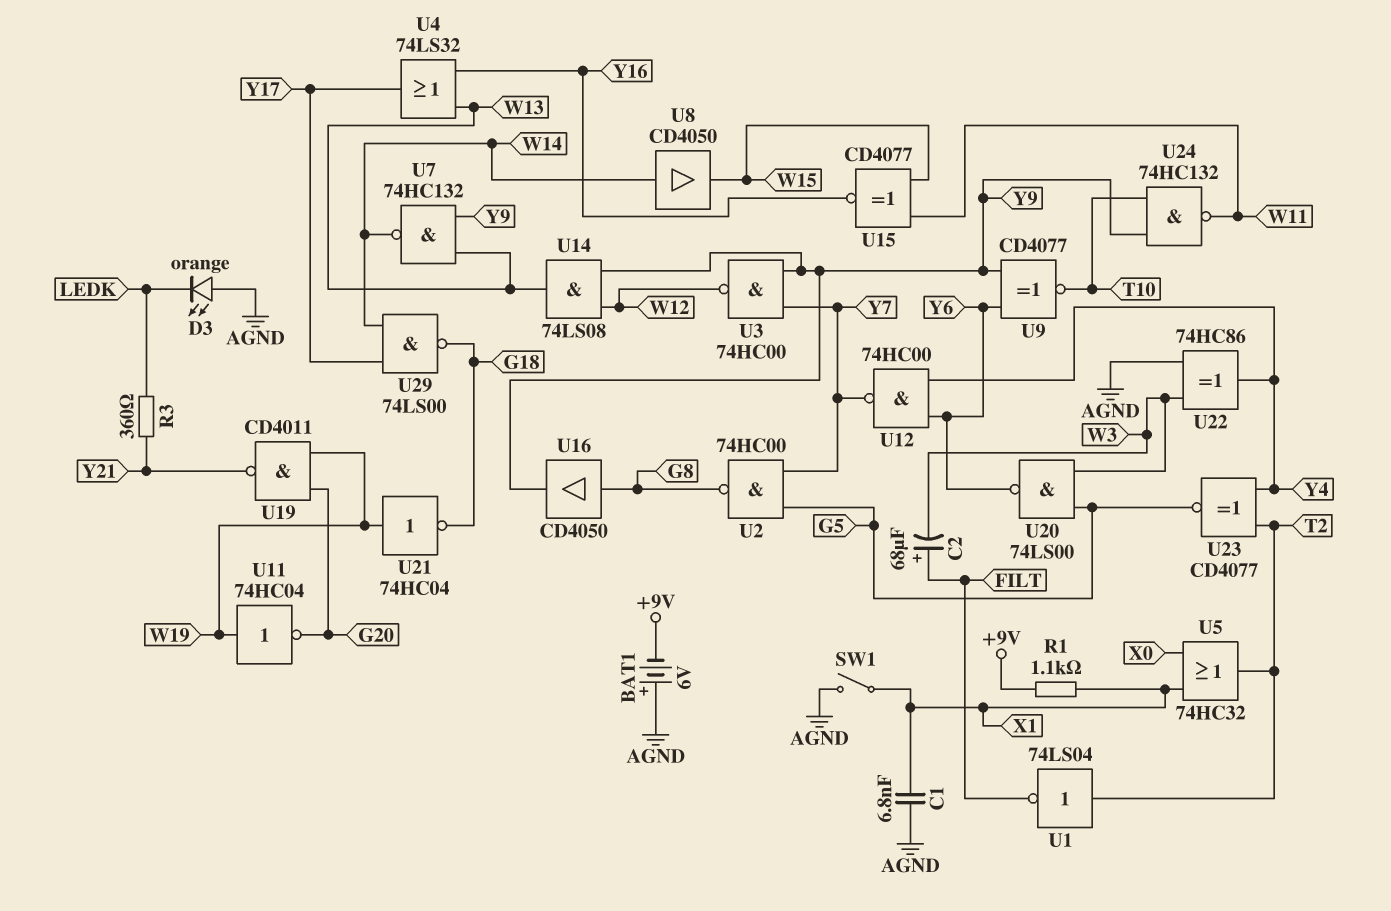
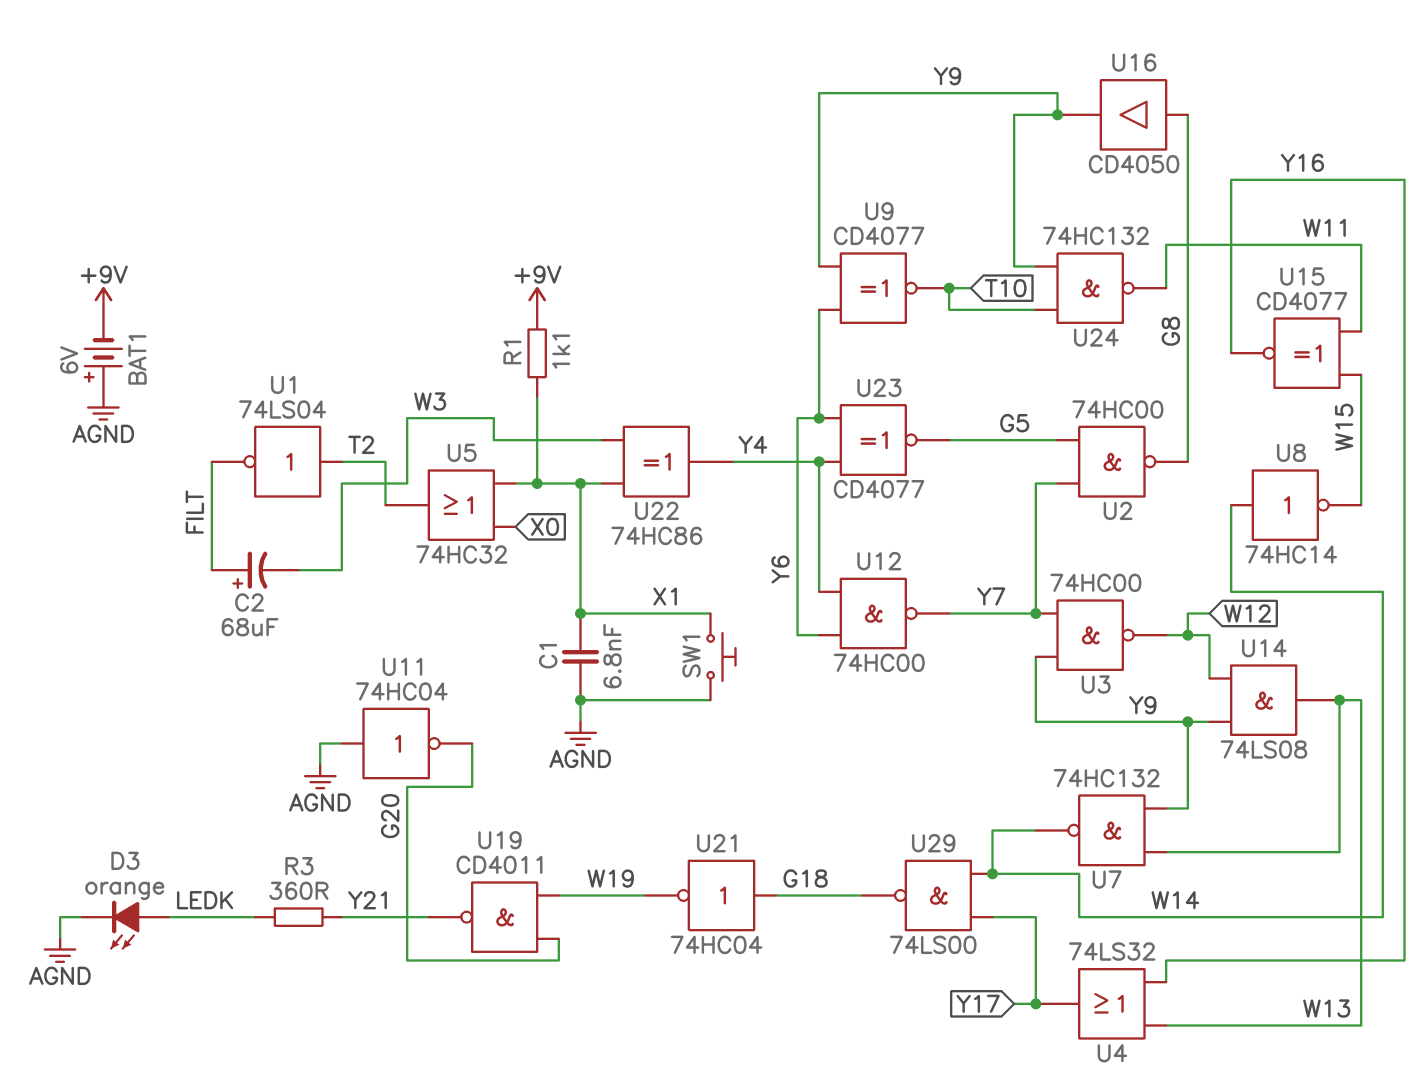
D3: LED orange (A AGND, K LEDK) -> LED orange (A LEDK, K AGND)
SW1: switch (AGND, X1) -> button (AGND, X1)
U8: buffer CD4050 (in W14, out W15) -> NOT 74HC14 (in W14, out W15)
U11: NOT 74HC04 (in W19, out G20) -> NOT 74HC04 (in AGND, out G20)
U20: NAND 74LS00 (in G5, in W3, out Y6) -> none
U21: NOT 74HC04 (in W19, out G18) -> NOT 74HC04 (in G18, out W19)
U22: XOR 74HC86 (in AGND, in W3, out Y4) -> XOR 74HC86 (in W3, in X1, out Y4)
U23: XNOR CD4077 (in T2, in Y4, out G5) -> XNOR CD4077 (in Y4, in Y6, out G5)

